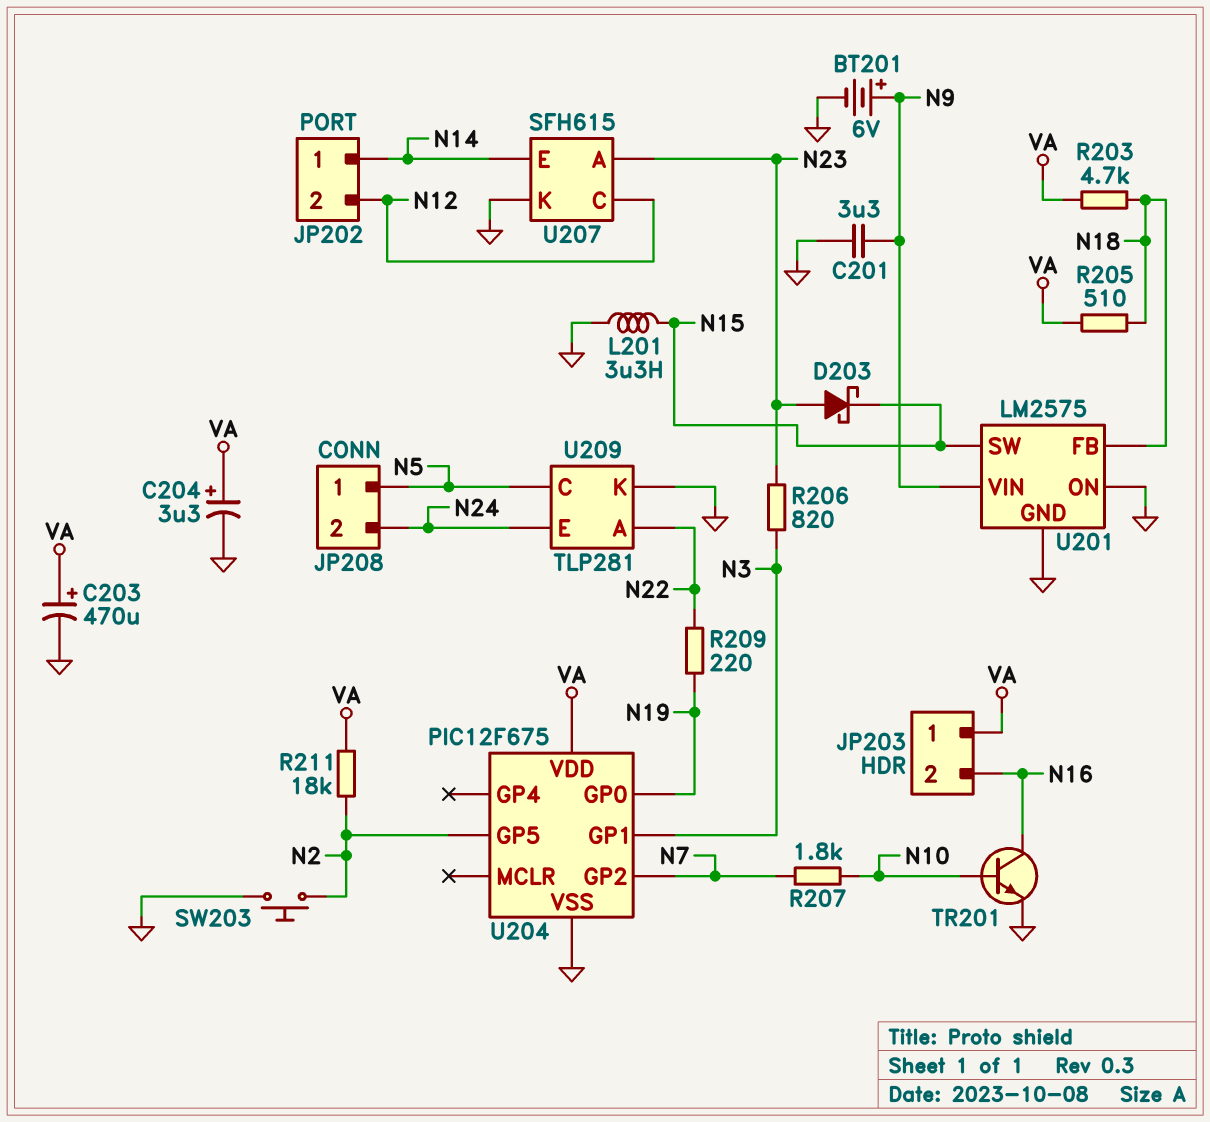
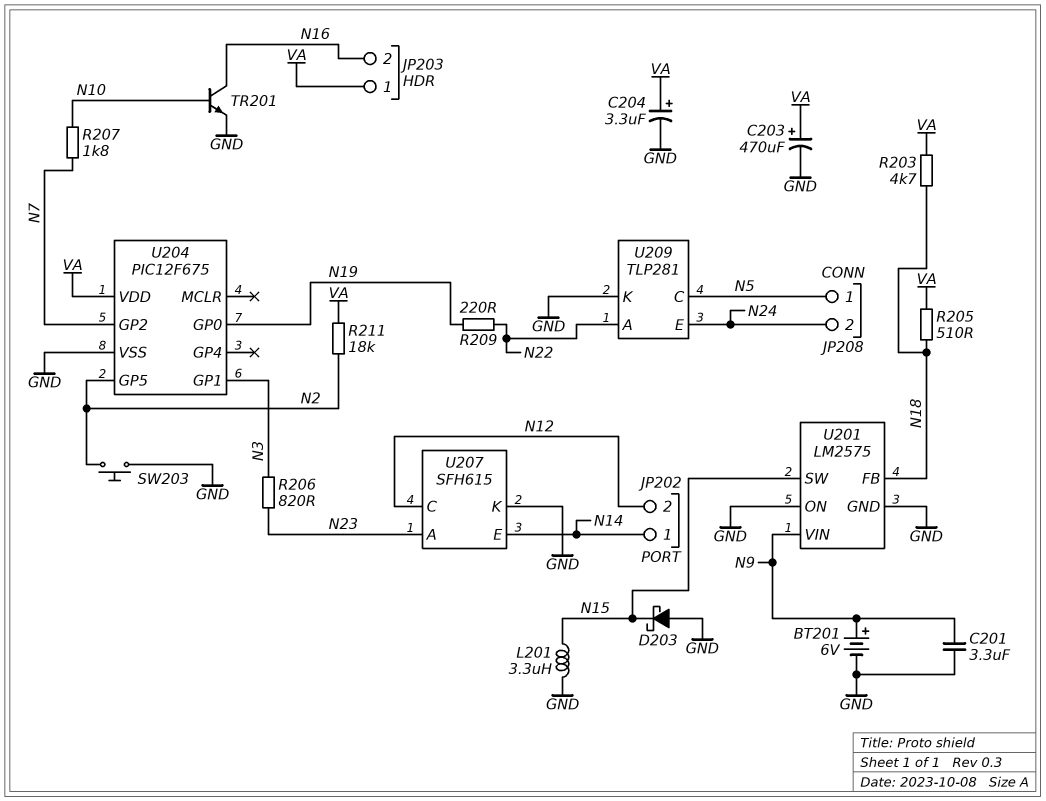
D203: schottky (A N23, K N15) -> schottky (A GND, K N15)

